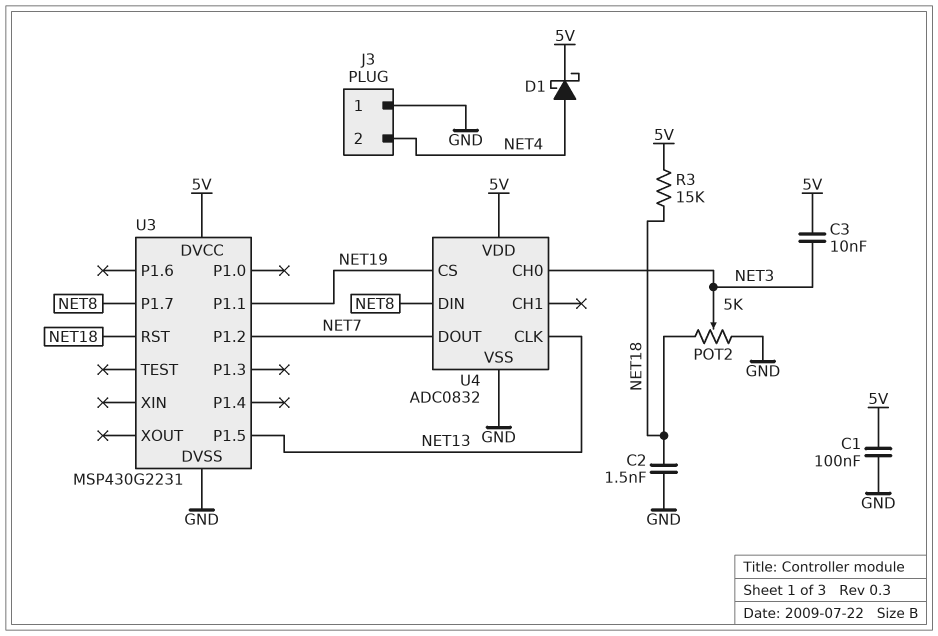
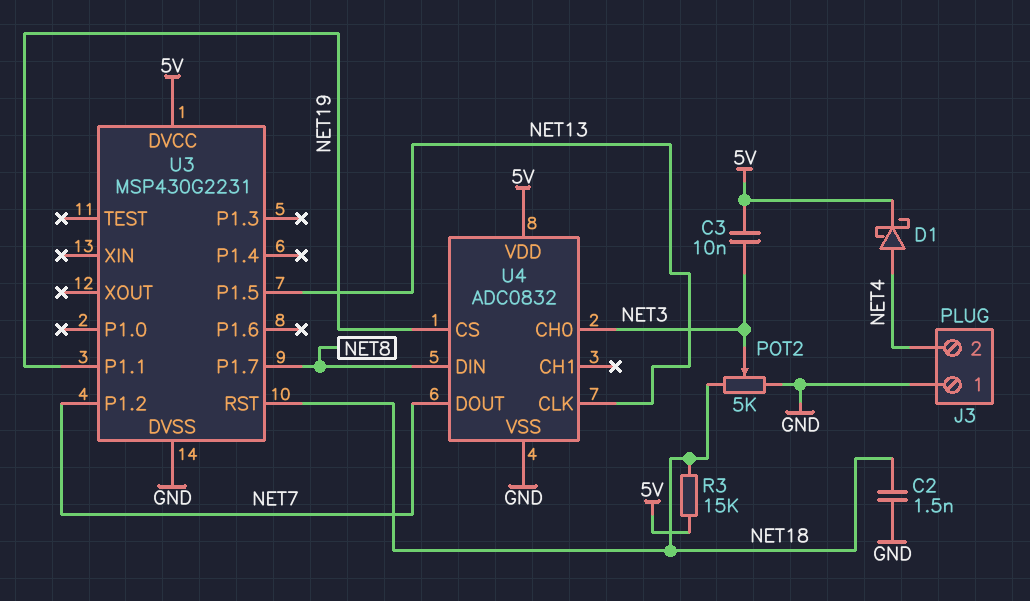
C1: 100nF (5V, GND) -> none

